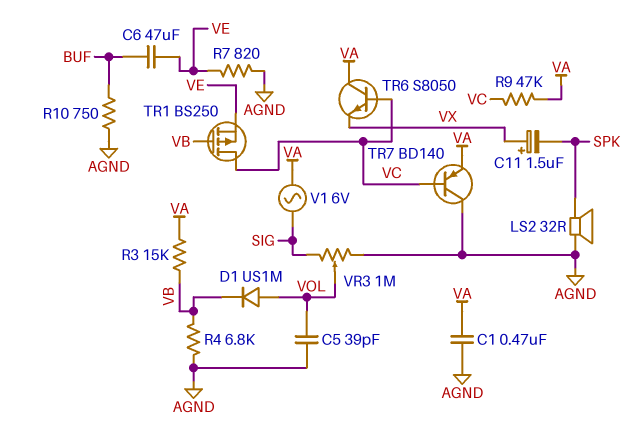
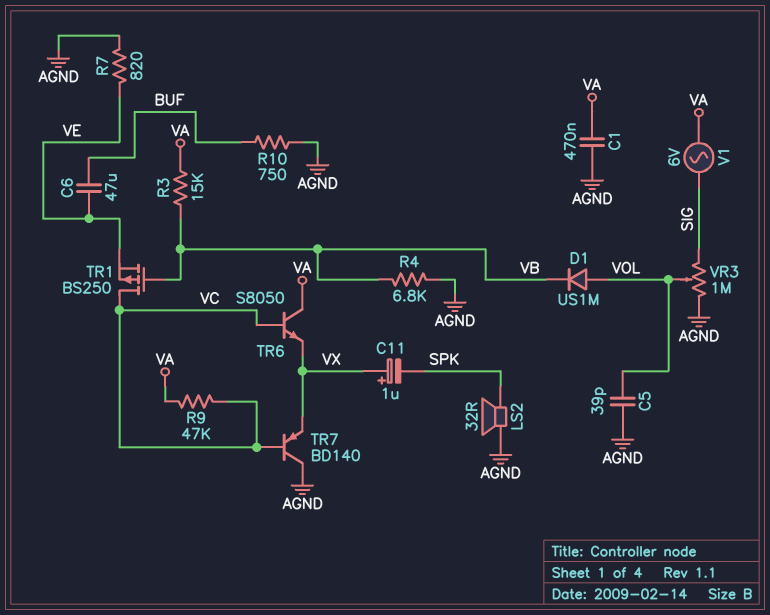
C11: 1.5uF (plus VX, minus SPK) -> 1uF (plus VX, minus SPK)
TR7: PNP BD140 (B VC, C AGND, E VA) -> PNP BD140 (B VC, C AGND, E VX)

